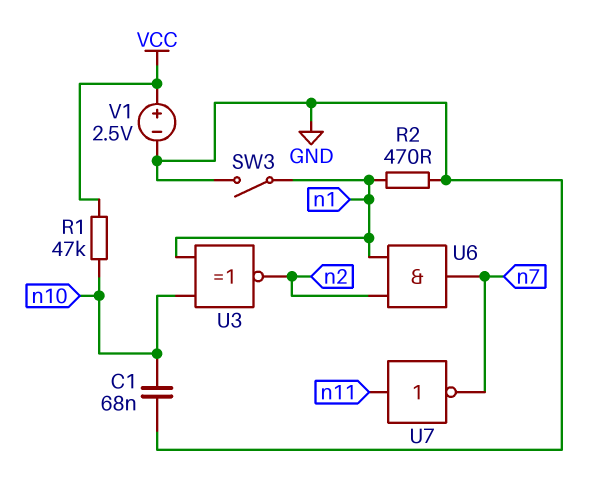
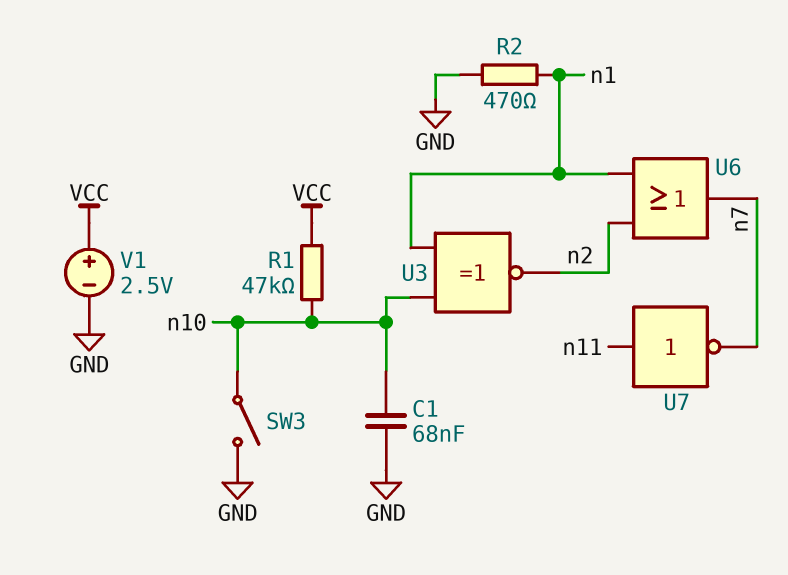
SW3: switch (GND, n1) -> switch (GND, n10)
U6: AND (in n1, in n2, out n7) -> OR (in n1, in n2, out n7)

